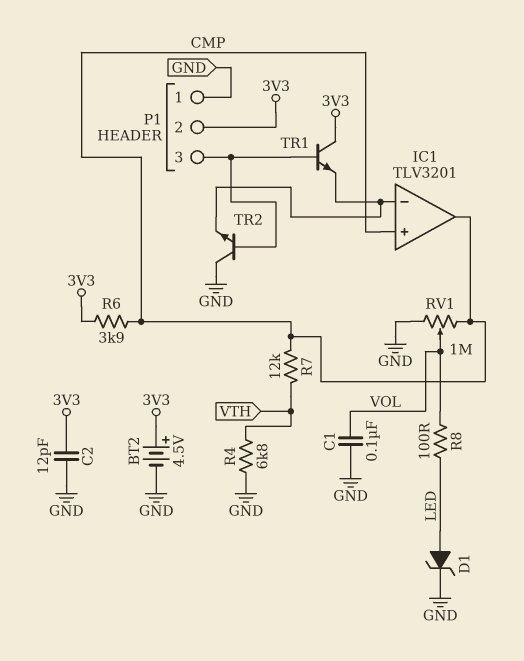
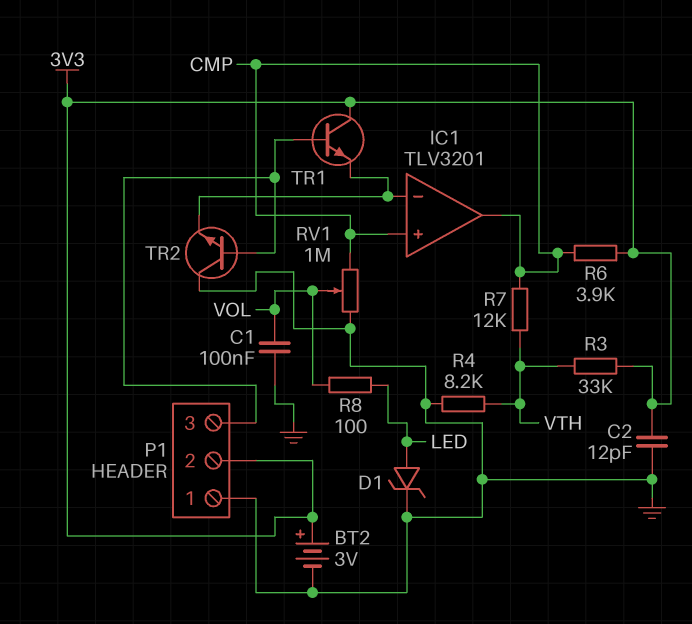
BT2: 4.5V (plus 3V3, minus GND) -> 3V (plus 3V3, minus GND)
R3: none -> 33k (3V3, VTH)
R4: 6.8k (GND, VTH) -> 8.2k (GND, VTH)

